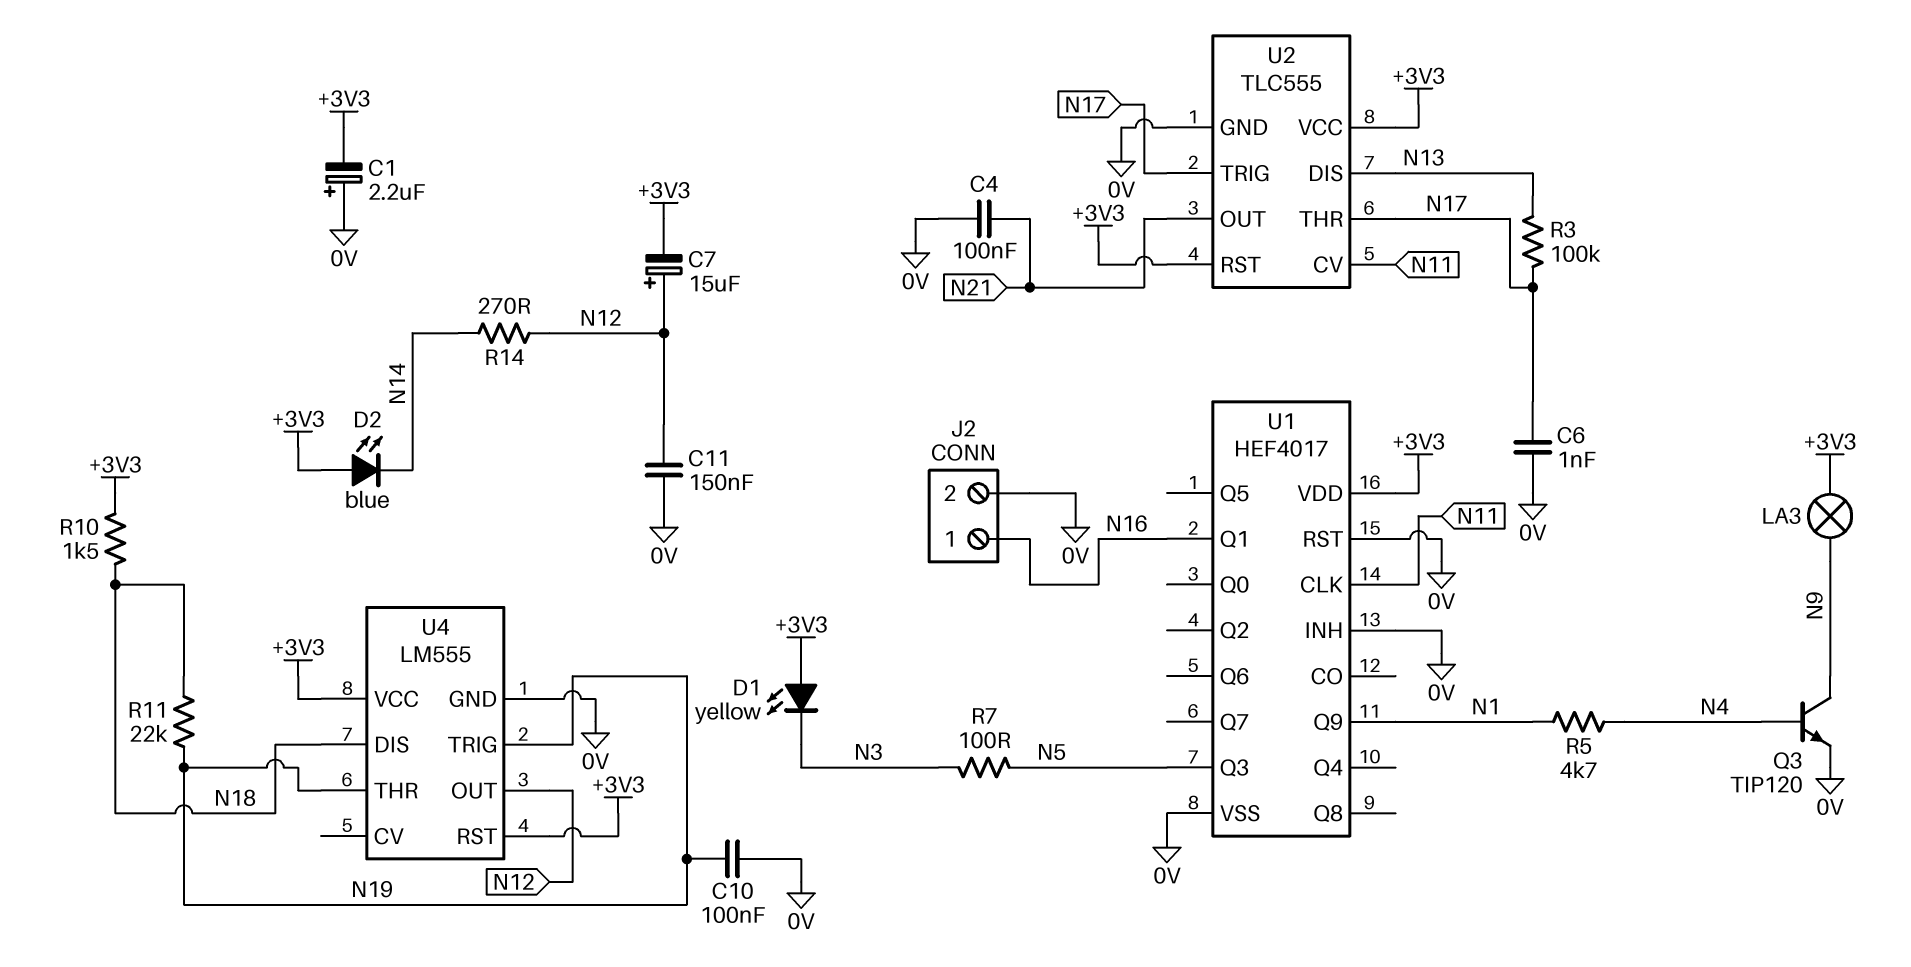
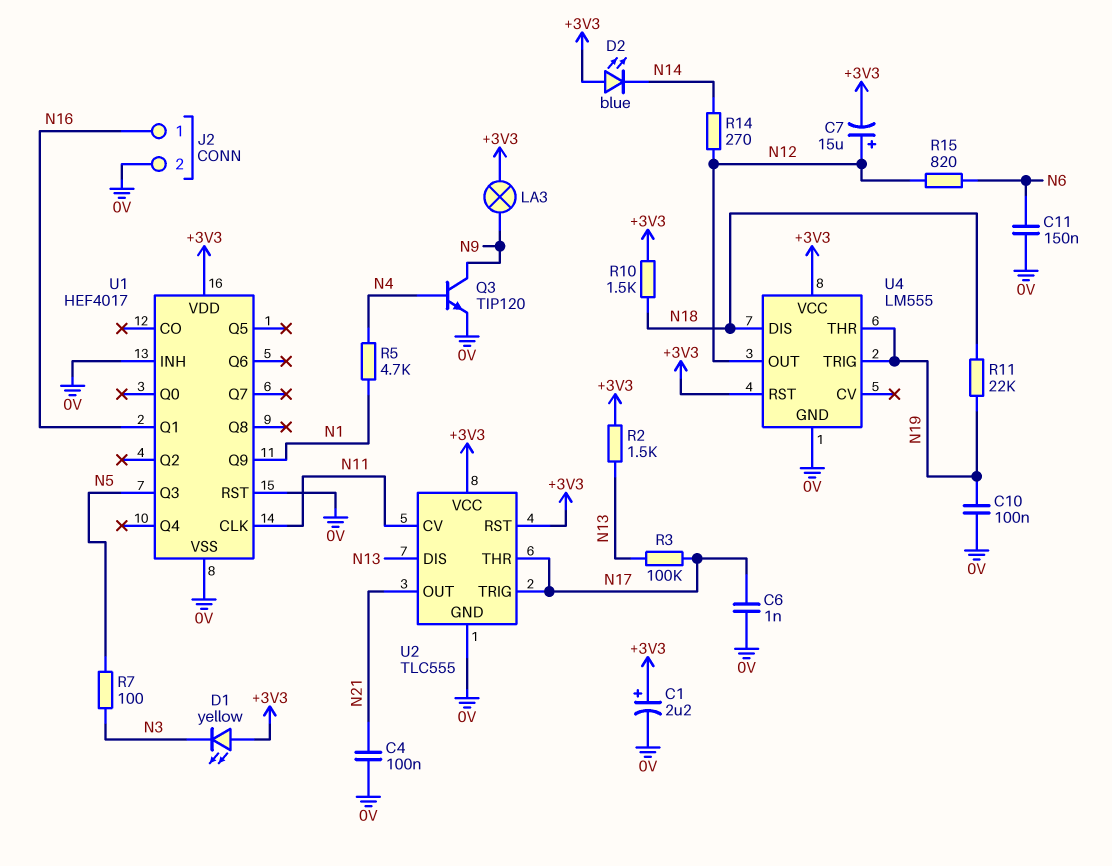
C1: 2.2uF (plus 0V, minus +3V3) -> 2.2uF (plus +3V3, minus 0V)
C11: 150nF (0V, N12) -> 150nF (0V, N6)
R2: none -> 1.5k (+3V3, N13)
R15: none -> 820 (N6, N12)

